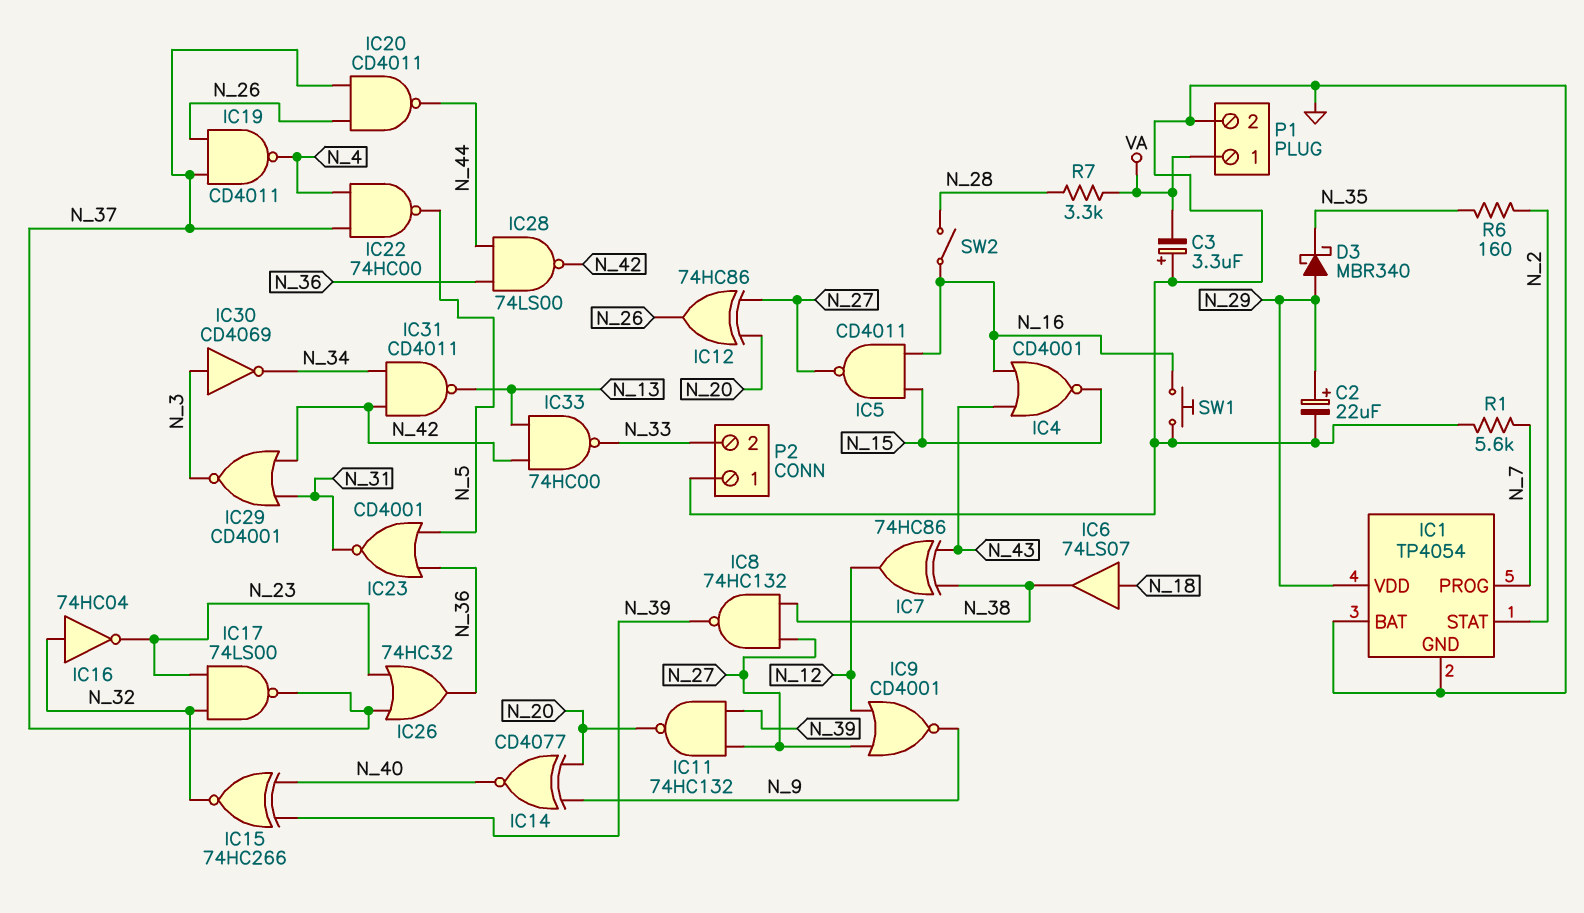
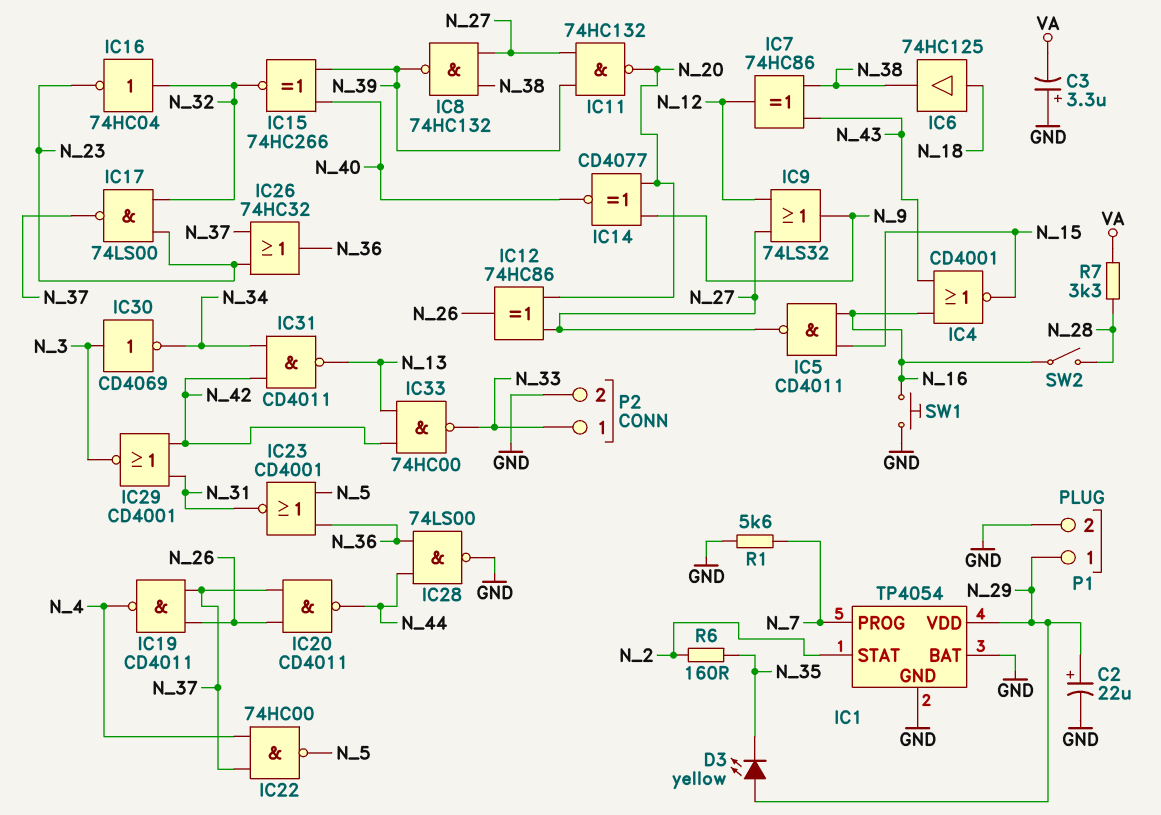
D3: schottky MBR340 (A N_29, K N_35) -> LED yellow (A N_29, K N_35)
IC6: buffer 74LS07 (in N_18, out N_38) -> buffer 74HC125 (in N_18, out N_38)
IC9: NOR CD4001 (in N_12, in N_27, out N_9) -> OR 74LS32 (in N_12, in N_27, out N_9)
IC28: NAND 74LS00 (in N_36, in N_44, out N_42) -> NAND 74LS00 (in N_36, in N_44, out GND)
P1 pin 1: VA -> N_29
P2 pin 1: GND -> N_33
P2 pin 2: N_33 -> GND

